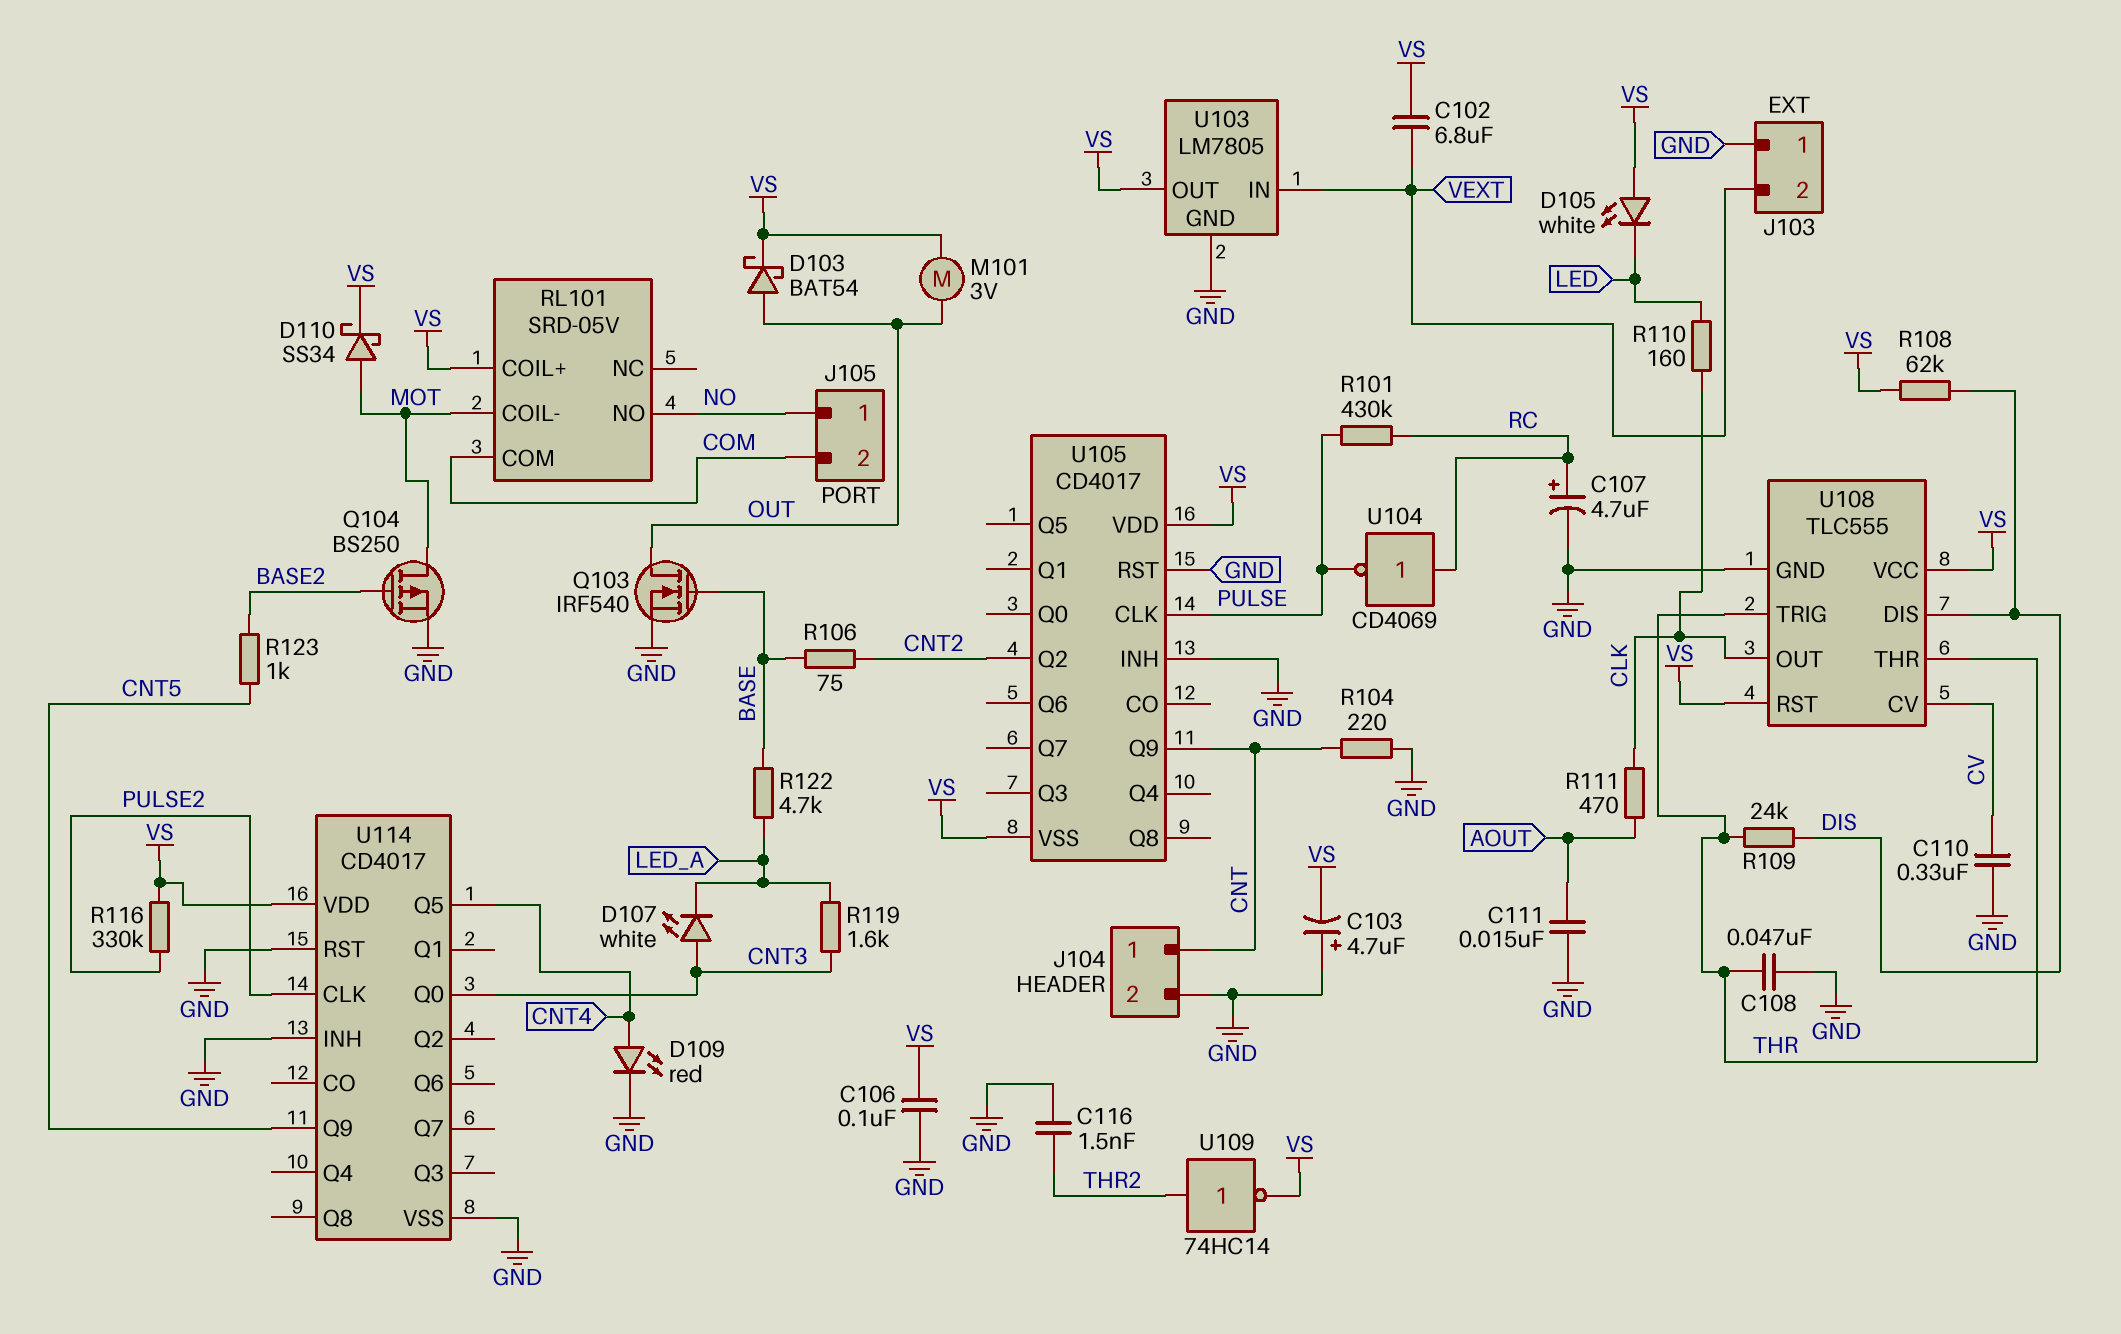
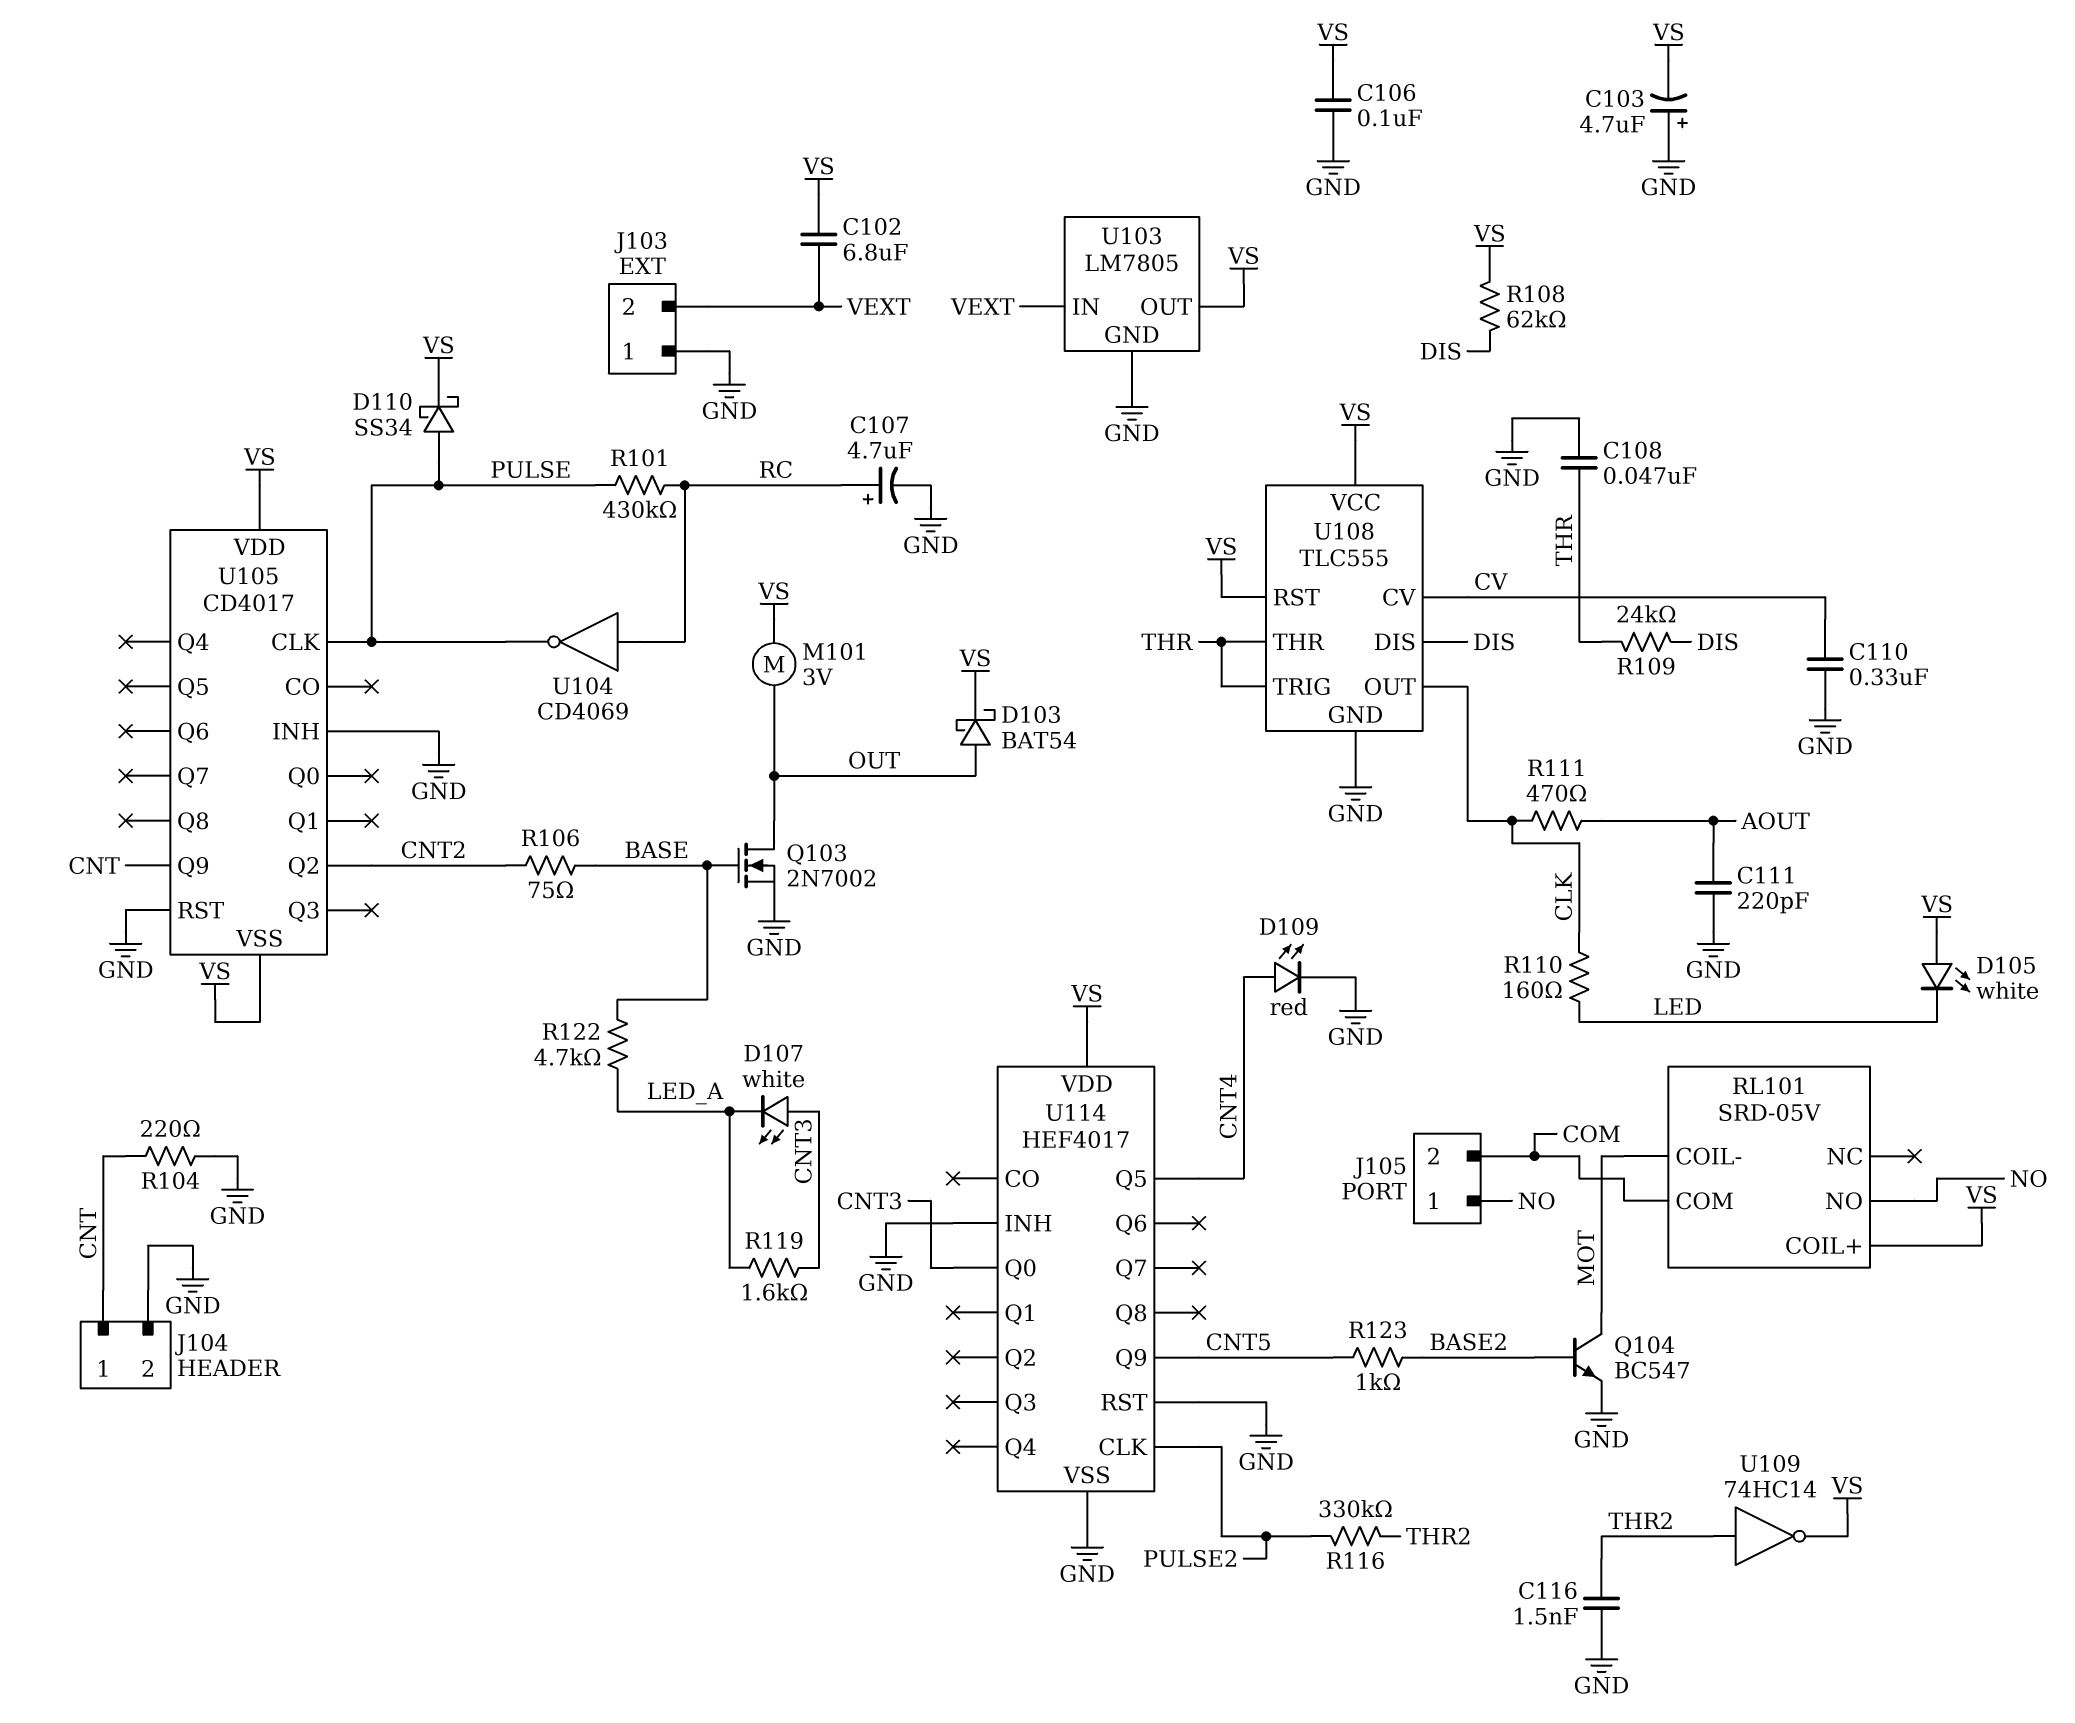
C111: 15nF (AOUT, GND) -> 220pF (AOUT, GND)
D110: schottky SS34 (A MOT, K VS) -> schottky SS34 (A PULSE, K VS)
Q103: NMOS IRF540 (G BASE, D OUT, S GND) -> NMOS 2N7002 (G BASE, D OUT, S GND)
Q104: PMOS BS250 (G BASE2, D MOT, S GND) -> NPN BC547 (B BASE2, C MOT, E GND)
R116: 330k (PULSE2, VS) -> 330k (PULSE2, THR2)
U114: CD4017 -> HEF4017

